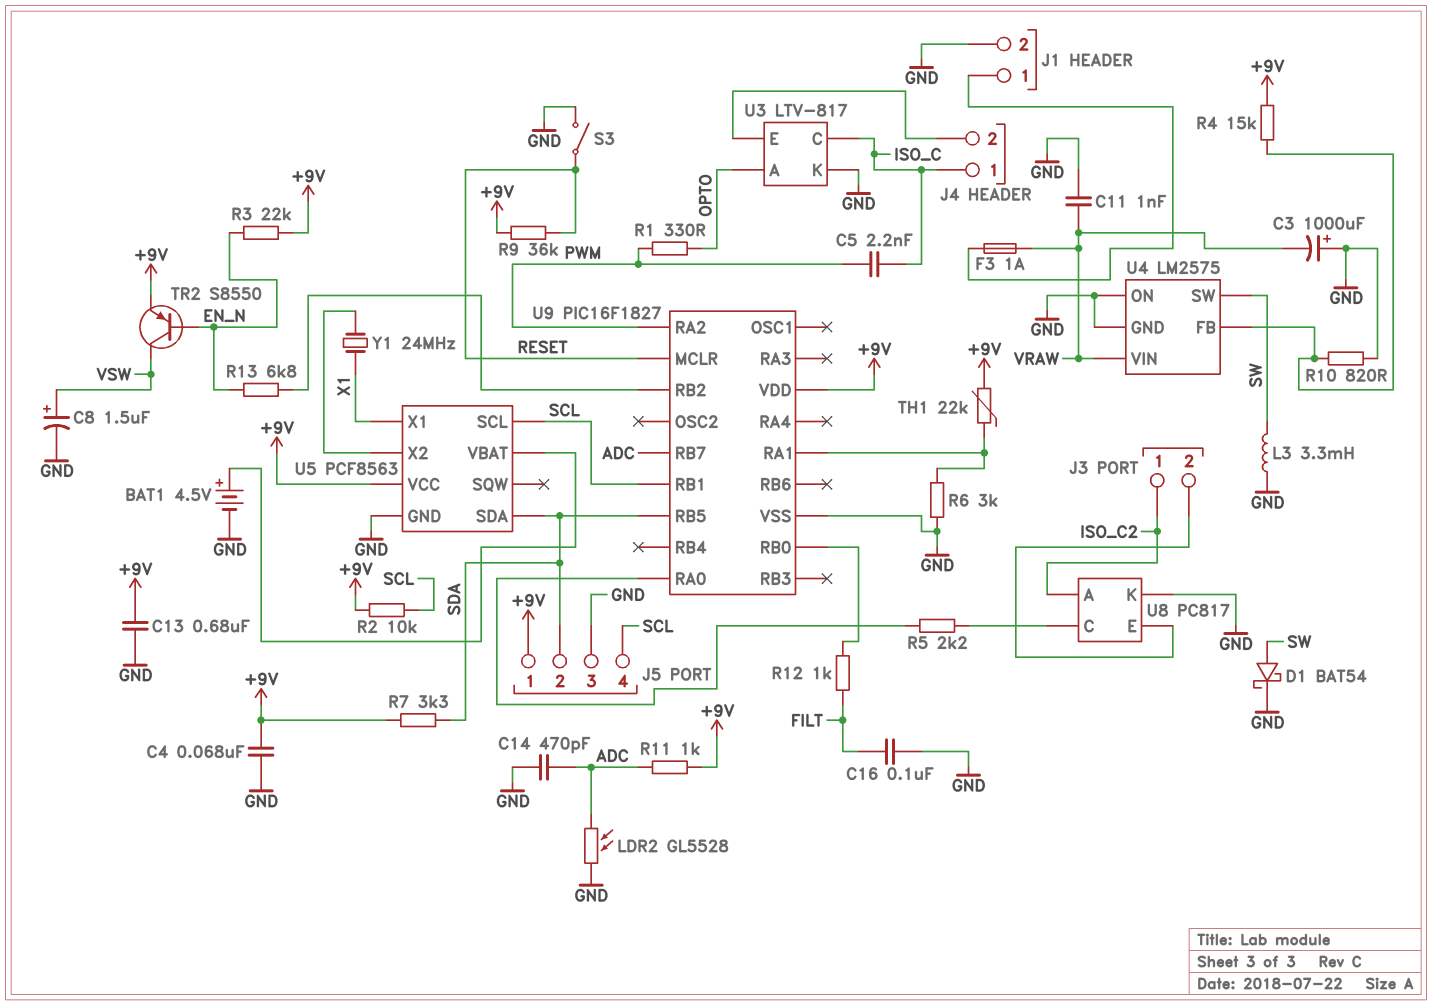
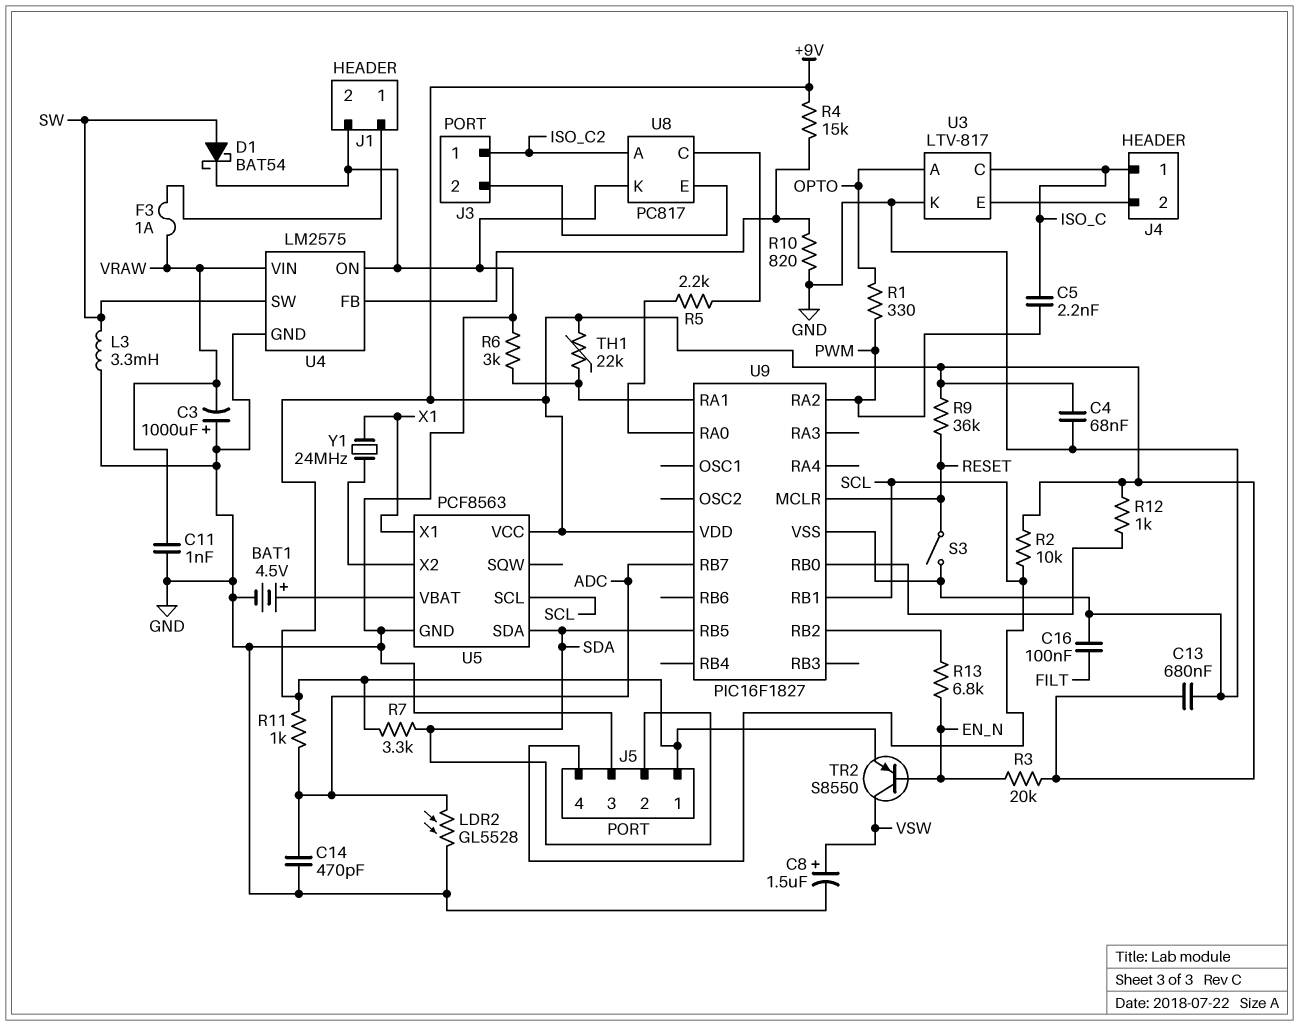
R3: 22k (+9V, EN_N) -> 20k (+9V, EN_N)
R12: 1k (FILT, U9/RB0) -> 1k (+9V, U9/RB0)

